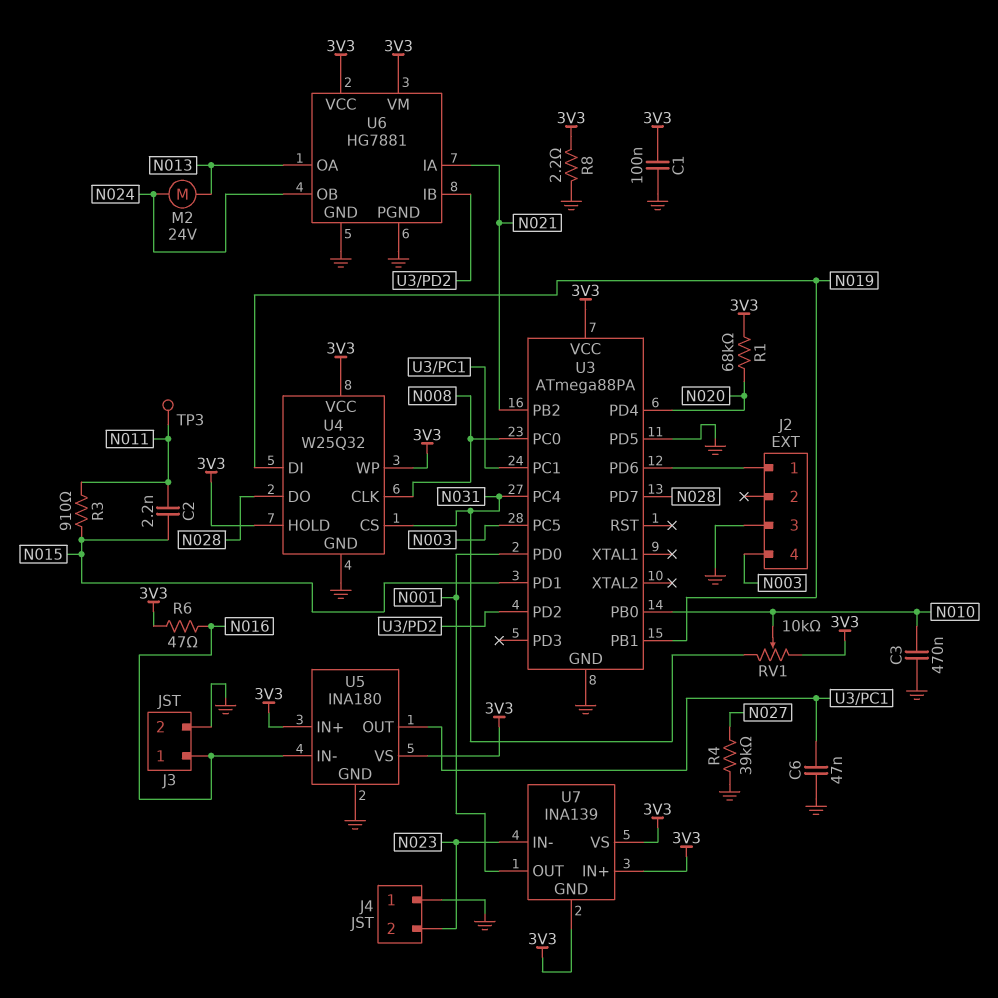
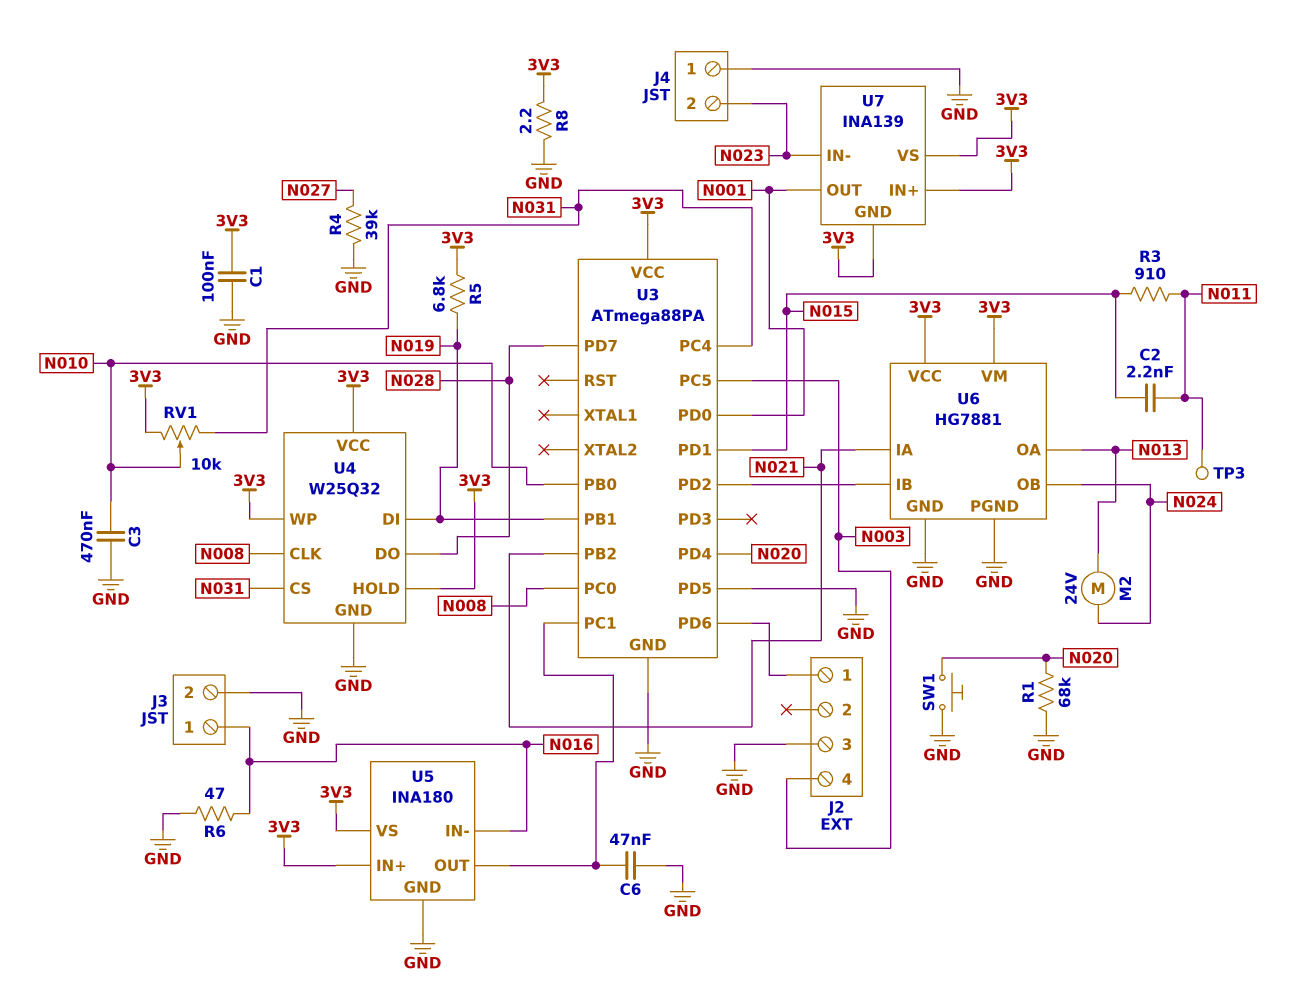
R1: 68k (3V3, N020) -> 68k (GND, N020)
R5: none -> 6.8k (3V3, N019)
R6: 47 (3V3, N016) -> 47 (GND, N016)
SW1: none -> button (GND, N020)

